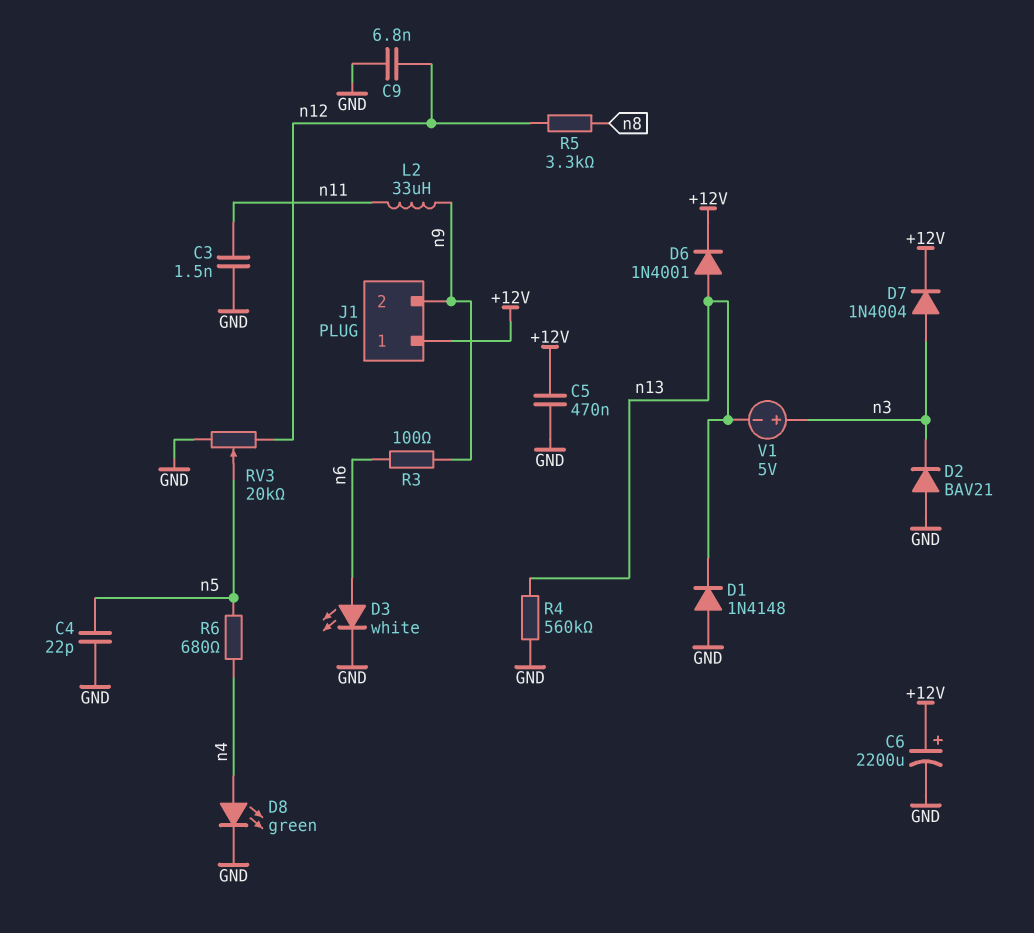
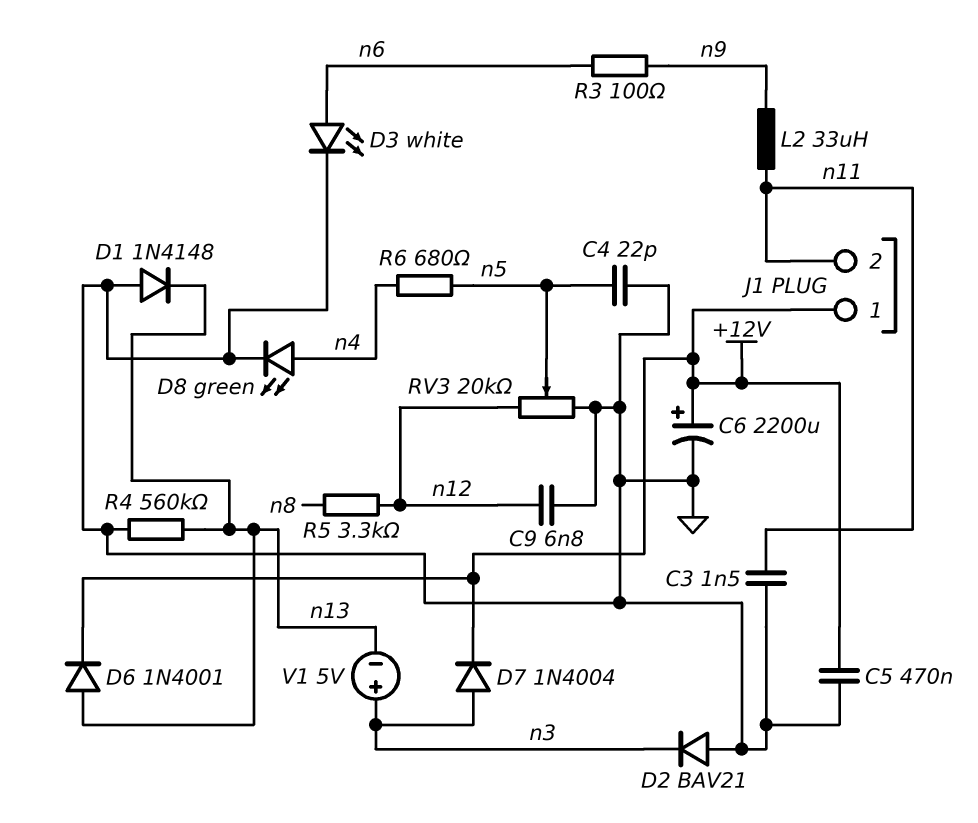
J1 pin 2: n9 -> n11

